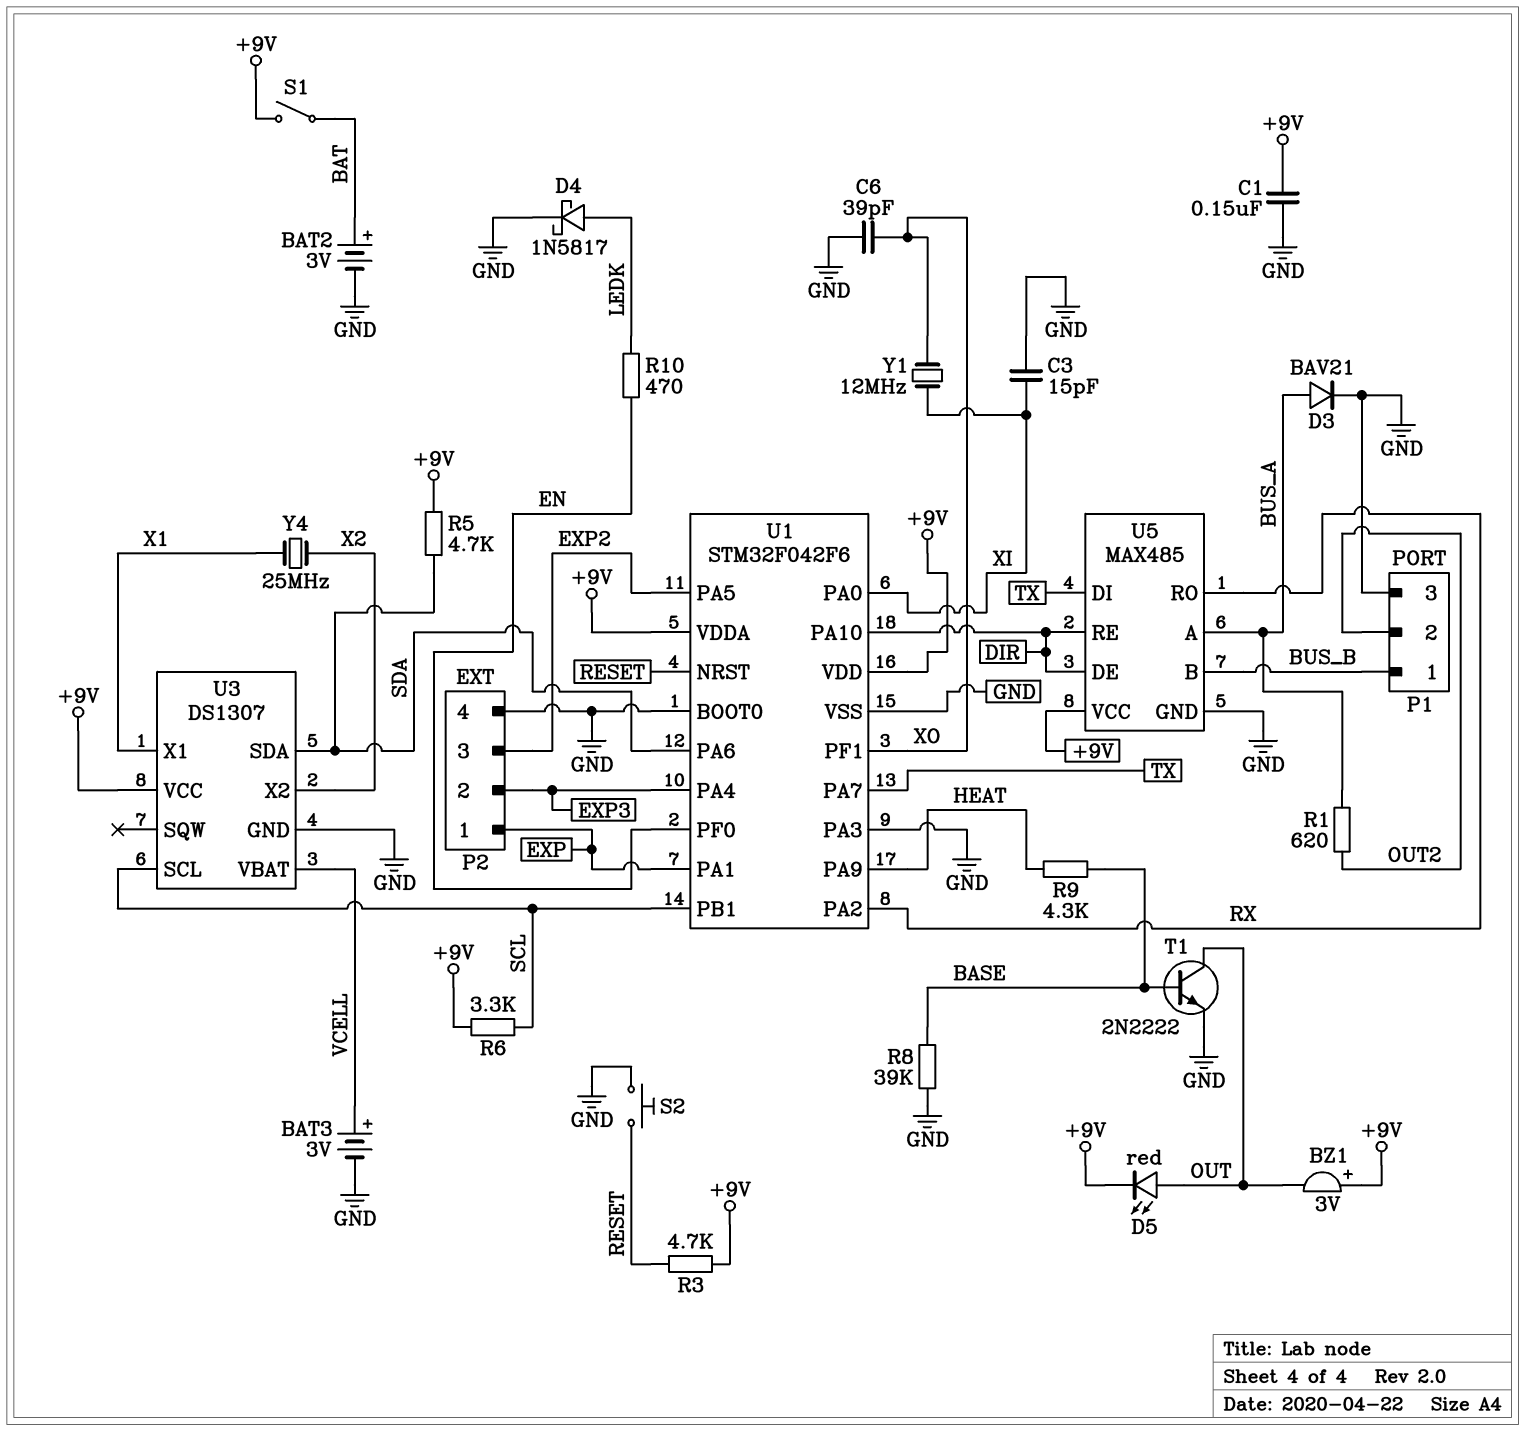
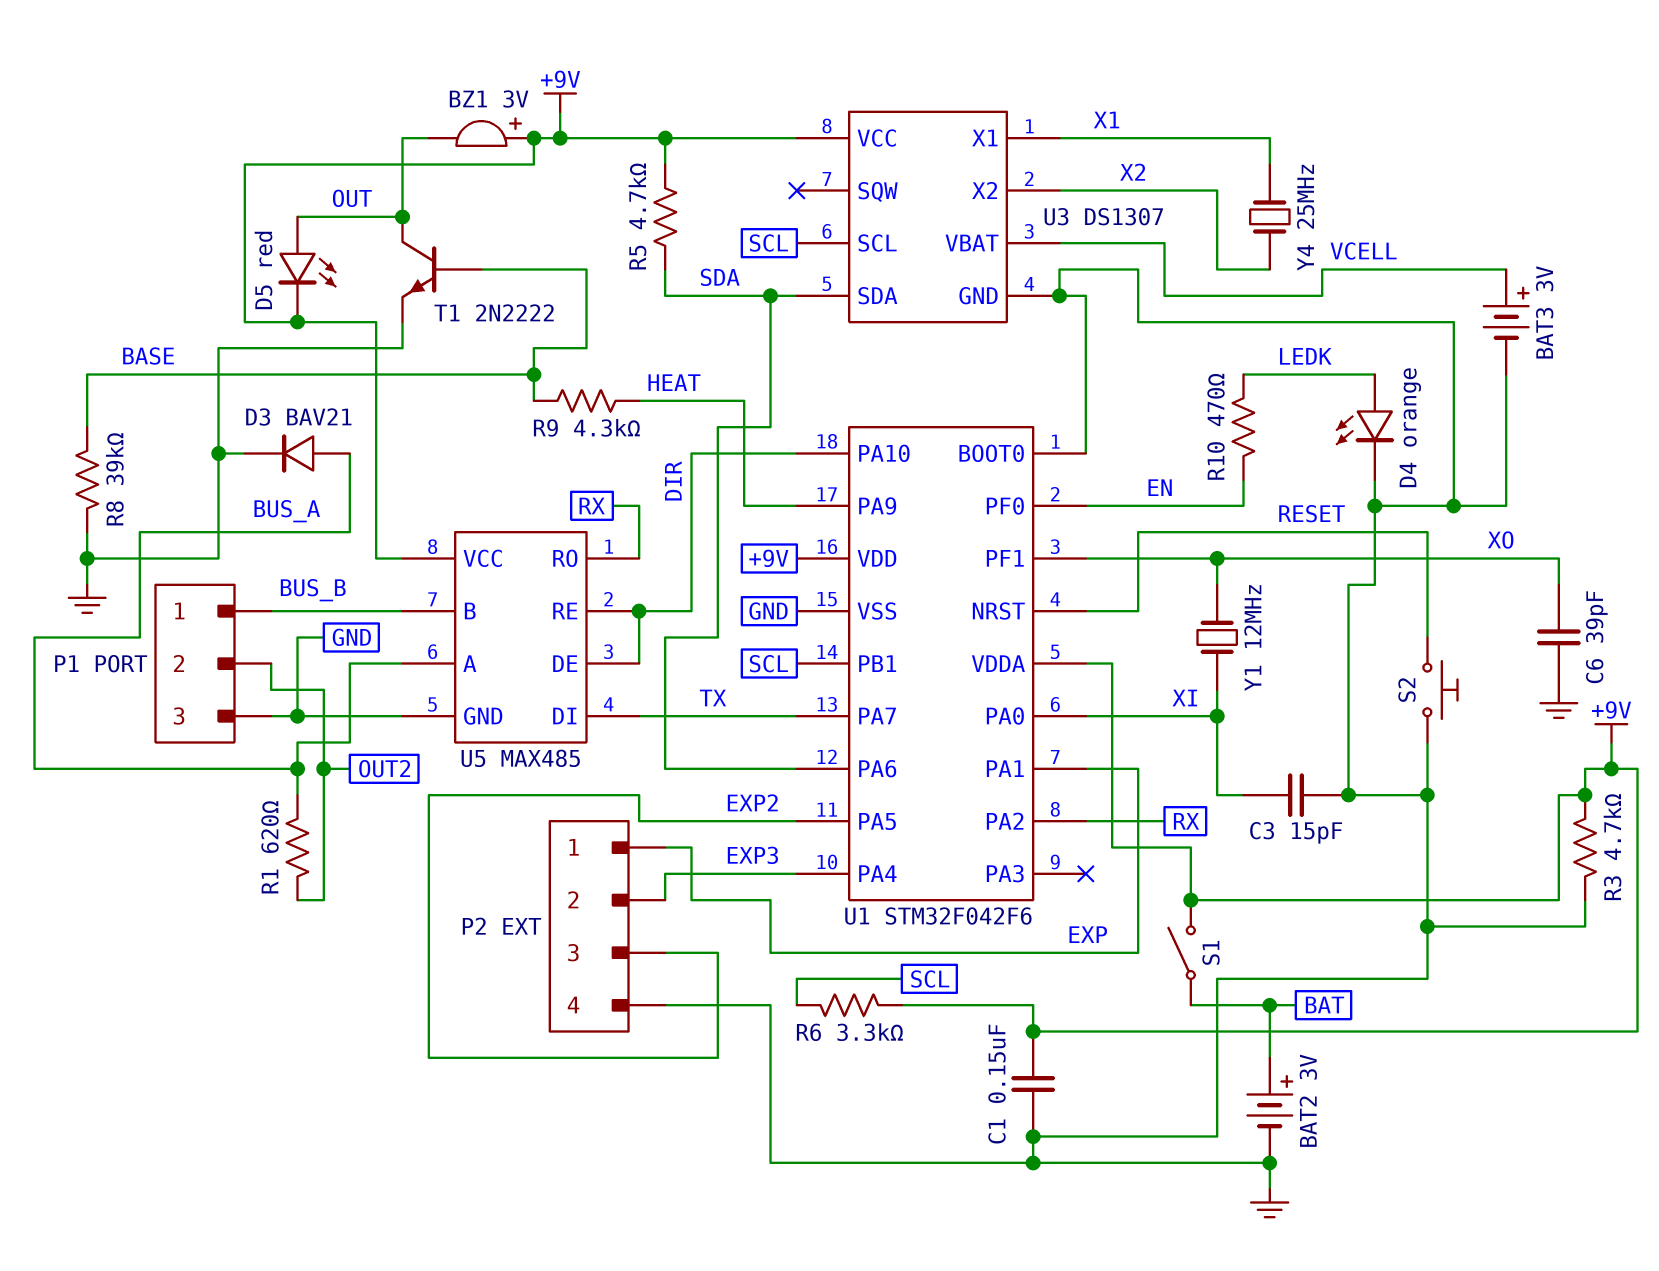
D4: schottky 1N5817 (A LEDK, K GND) -> LED orange (A LEDK, K GND)
R3: 4.7k (+9V, RESET) -> 4.7k (+9V, GND)
U1 pin PA3: GND -> none

